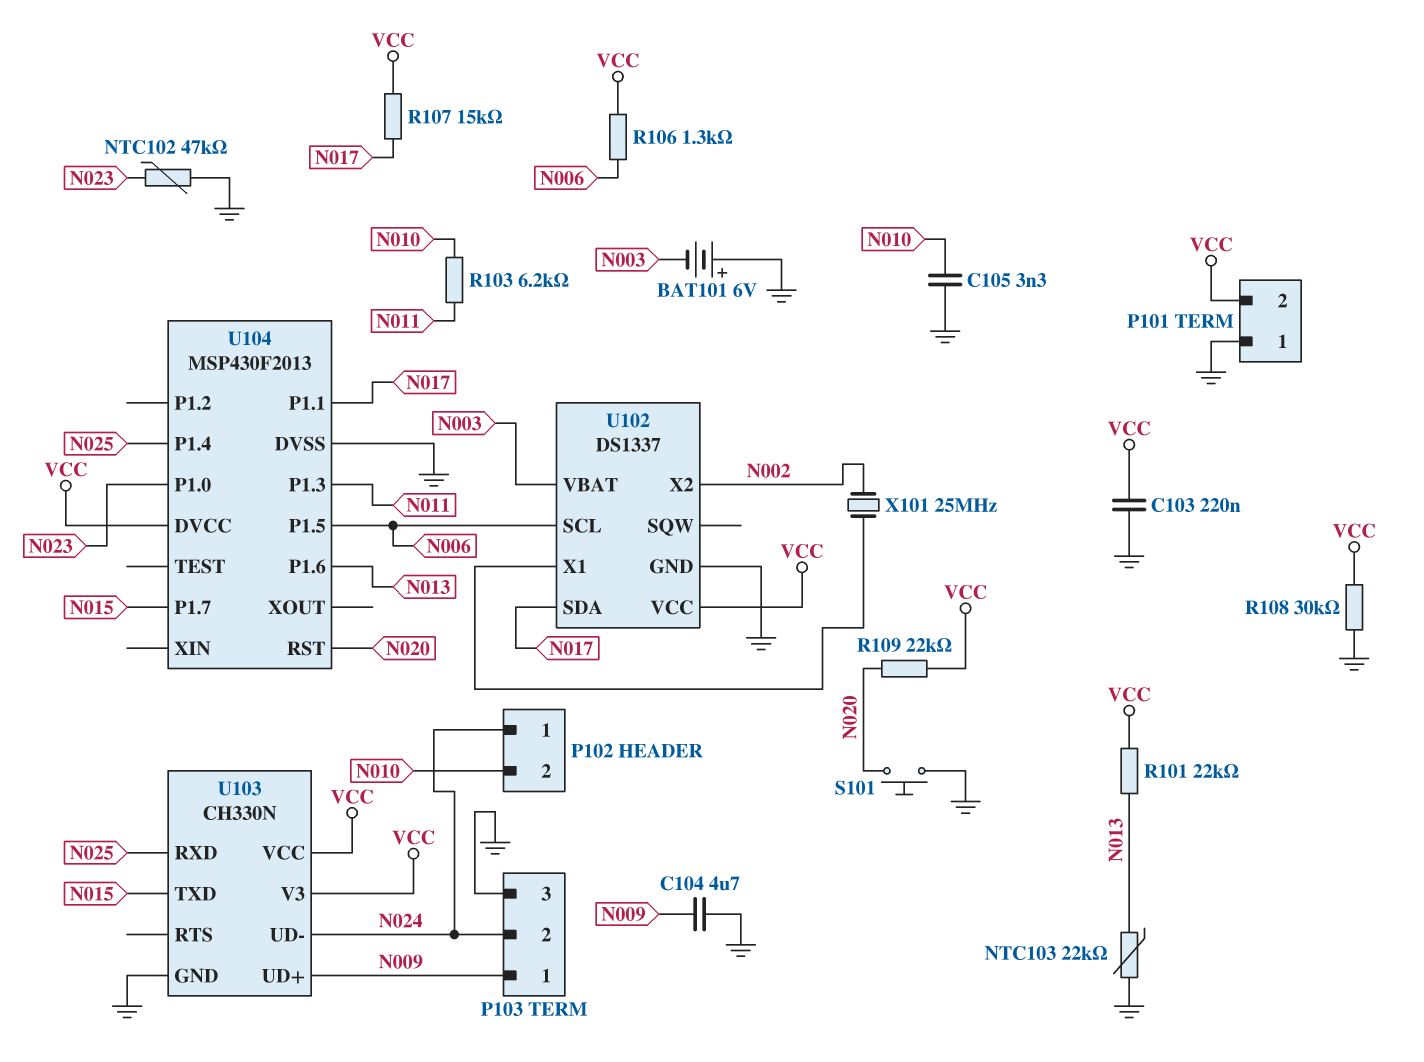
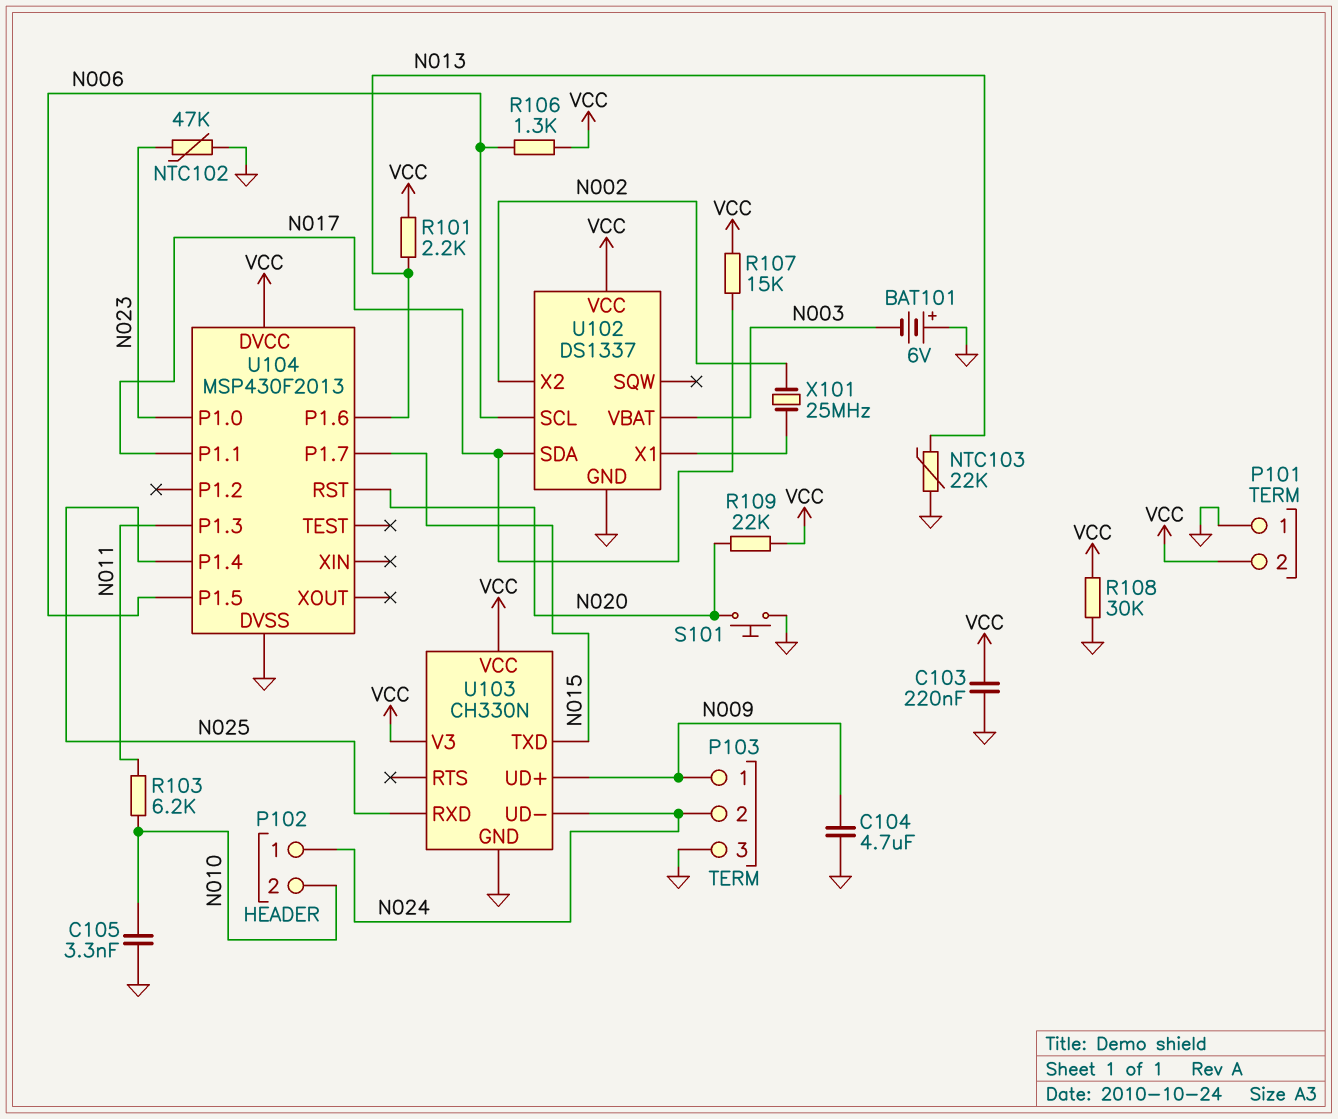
R101: 22k (N013, VCC) -> 2.2k (N013, VCC)

